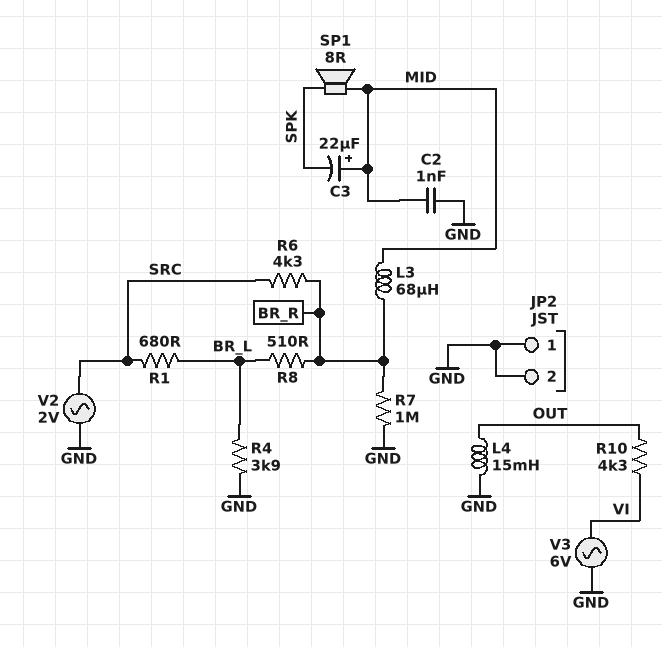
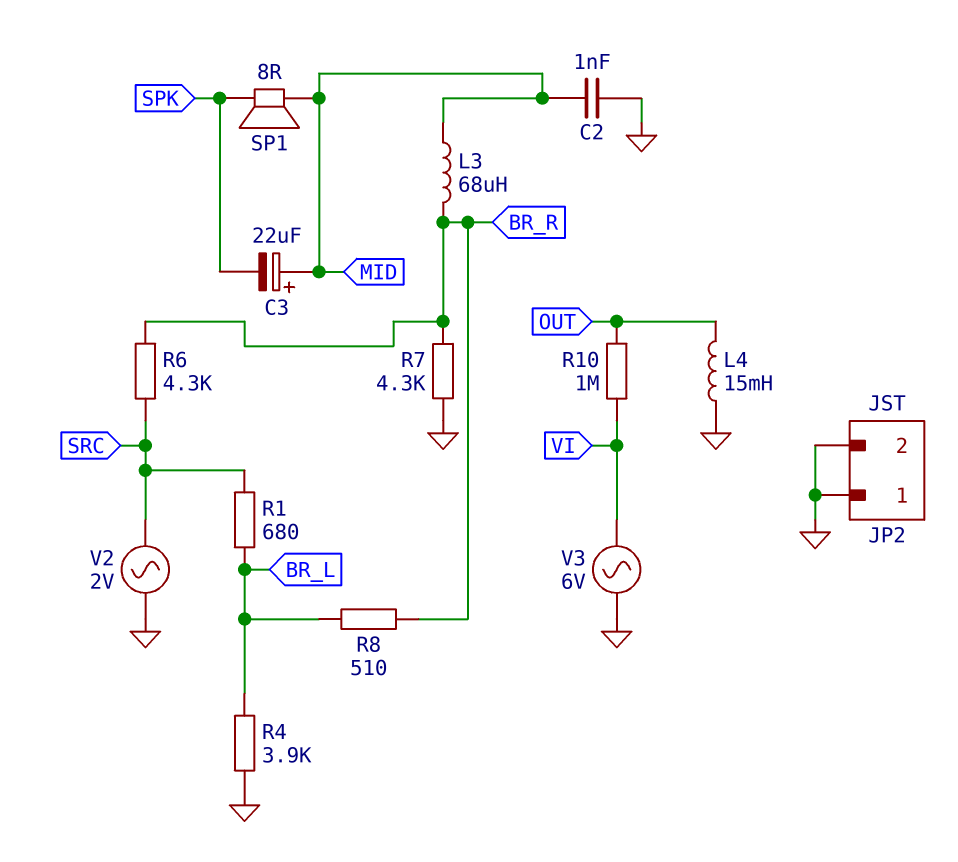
R7: 1M (BR_R, GND) -> 4.3k (BR_R, GND)
R10: 4.3k (OUT, VI) -> 1M (OUT, VI)

